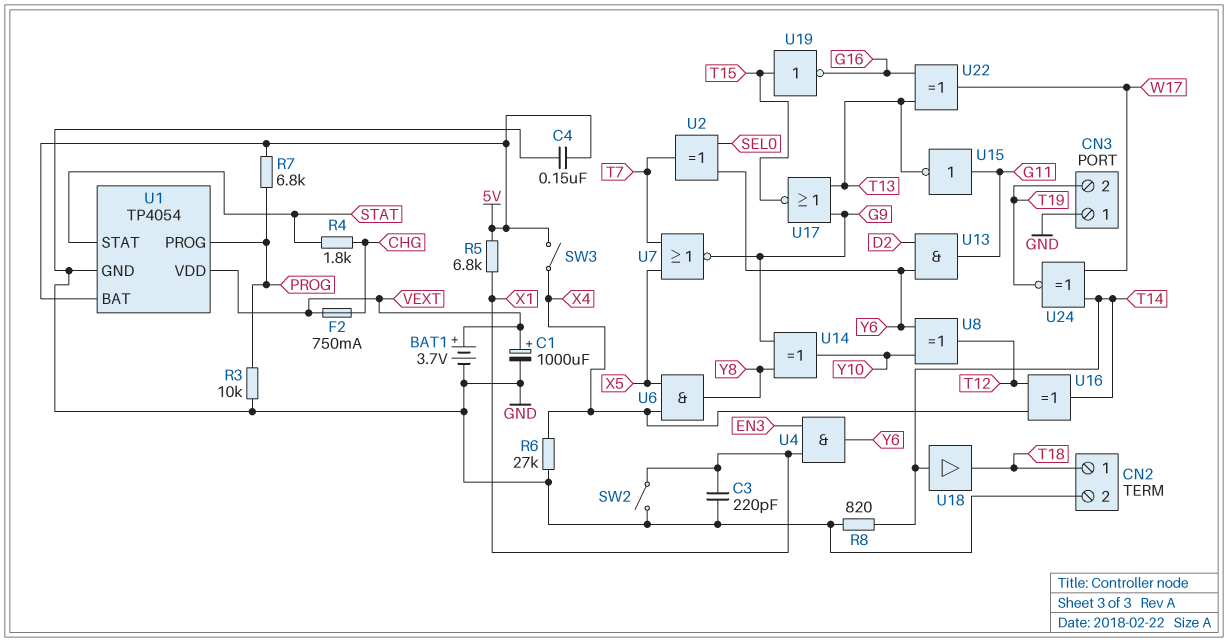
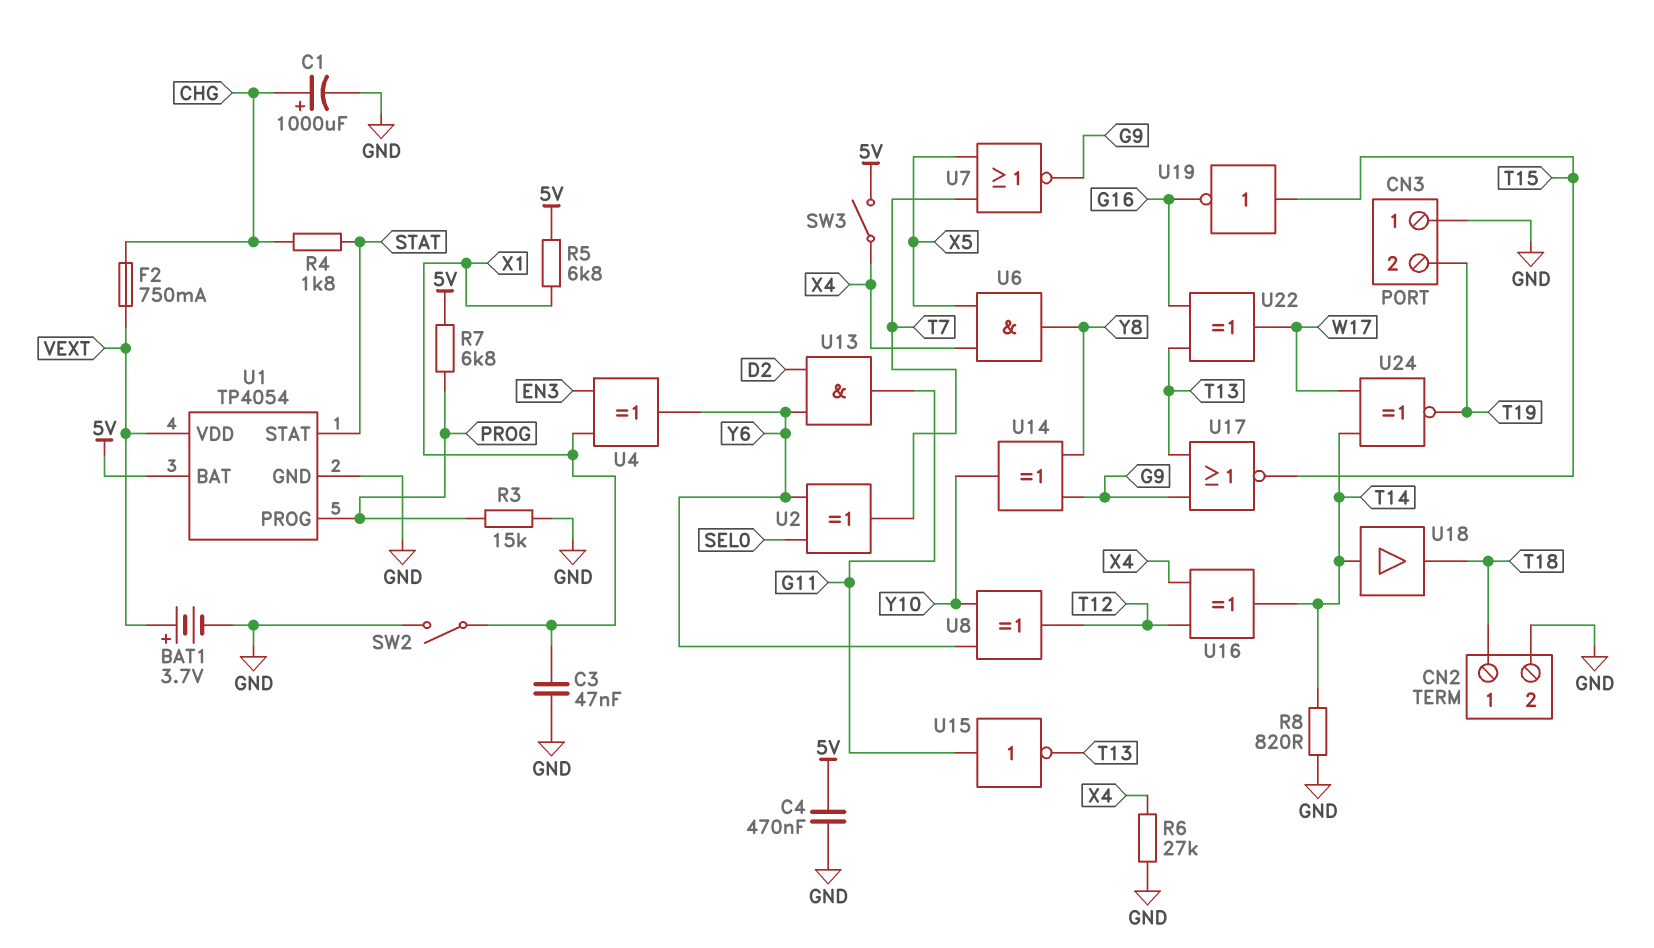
C1: 1000uF (plus VEXT, minus GND) -> 1000uF (plus CHG, minus GND)
C3: 220pF (GND, X1) -> 47nF (GND, X1)
C4: 150nF (5V, GND) -> 470nF (5V, GND)
R3: 10k (GND, PROG) -> 15k (GND, PROG)
U4: AND (in EN3, in X1, out Y6) -> XOR (in EN3, in X1, out Y6)

